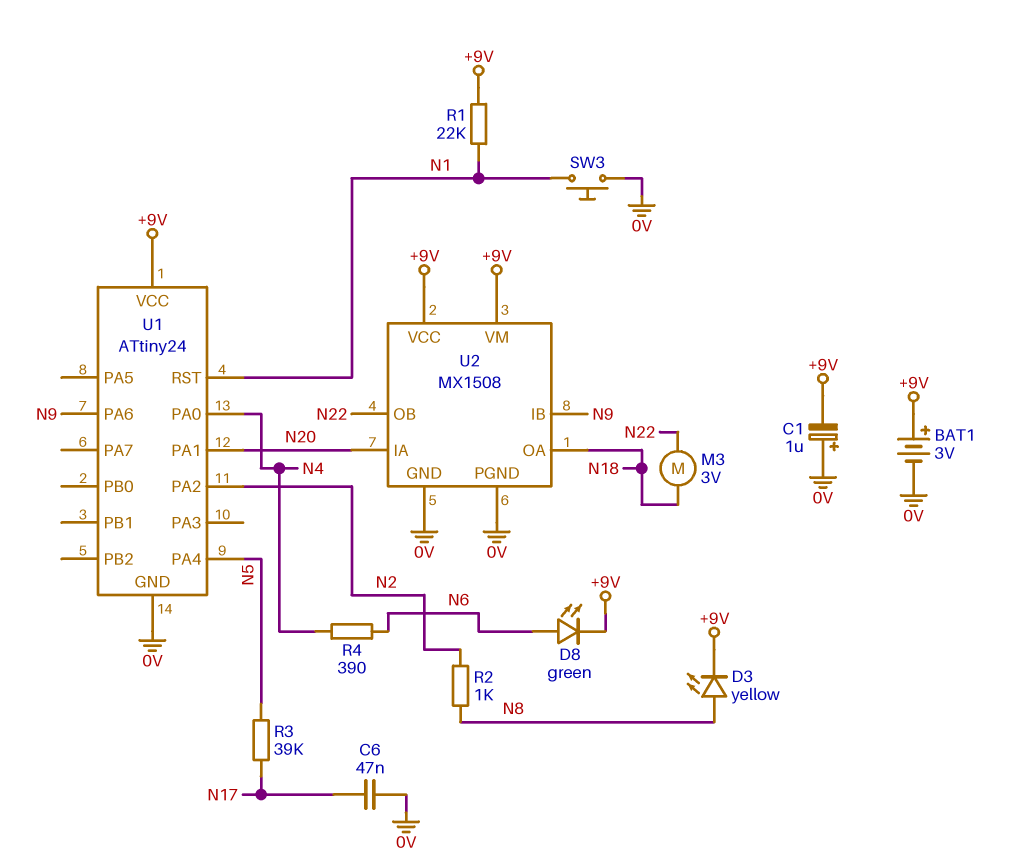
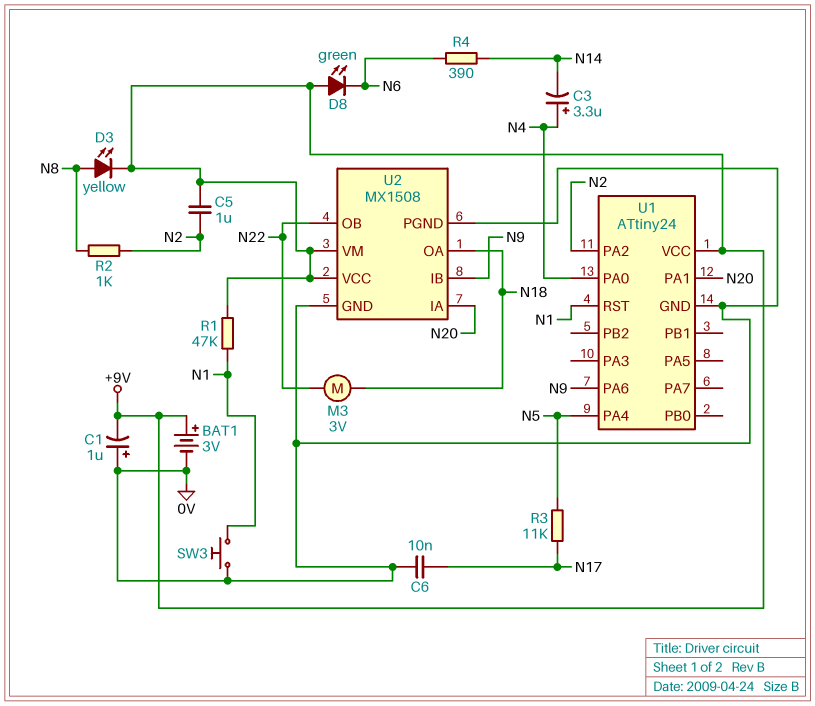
C3: none -> 3.3uF (plus N4, minus N14)
C5: none -> 1uF (+9V, N2)
C6: 47nF (0V, N17) -> 10nF (0V, N17)
D8: LED green (A N6, K +9V) -> LED green (A +9V, K N6)
R1: 22k (+9V, N1) -> 47k (+9V, N1)
R3: 39k (N5, N17) -> 11k (N5, N17)
R4: 390 (N4, N6) -> 390 (N6, N14)

